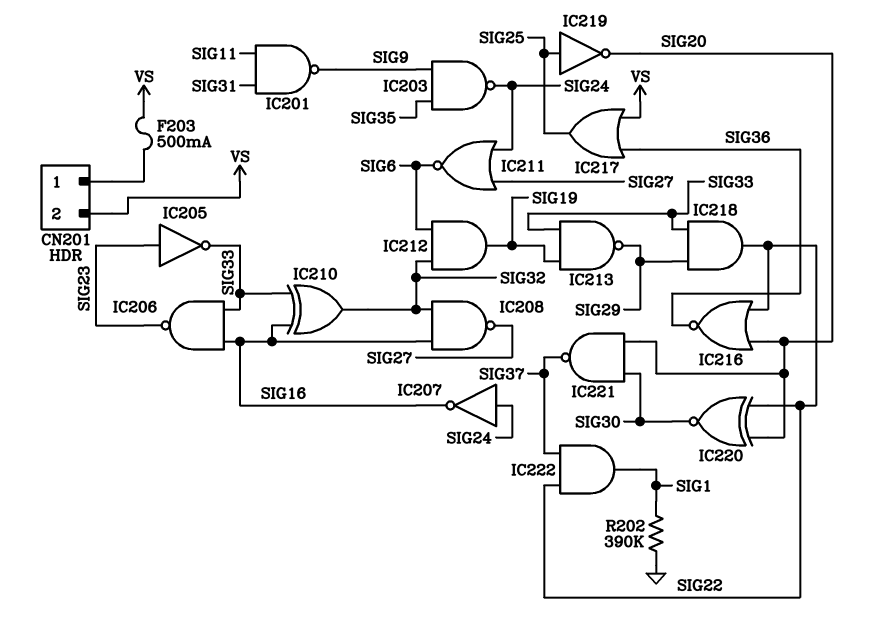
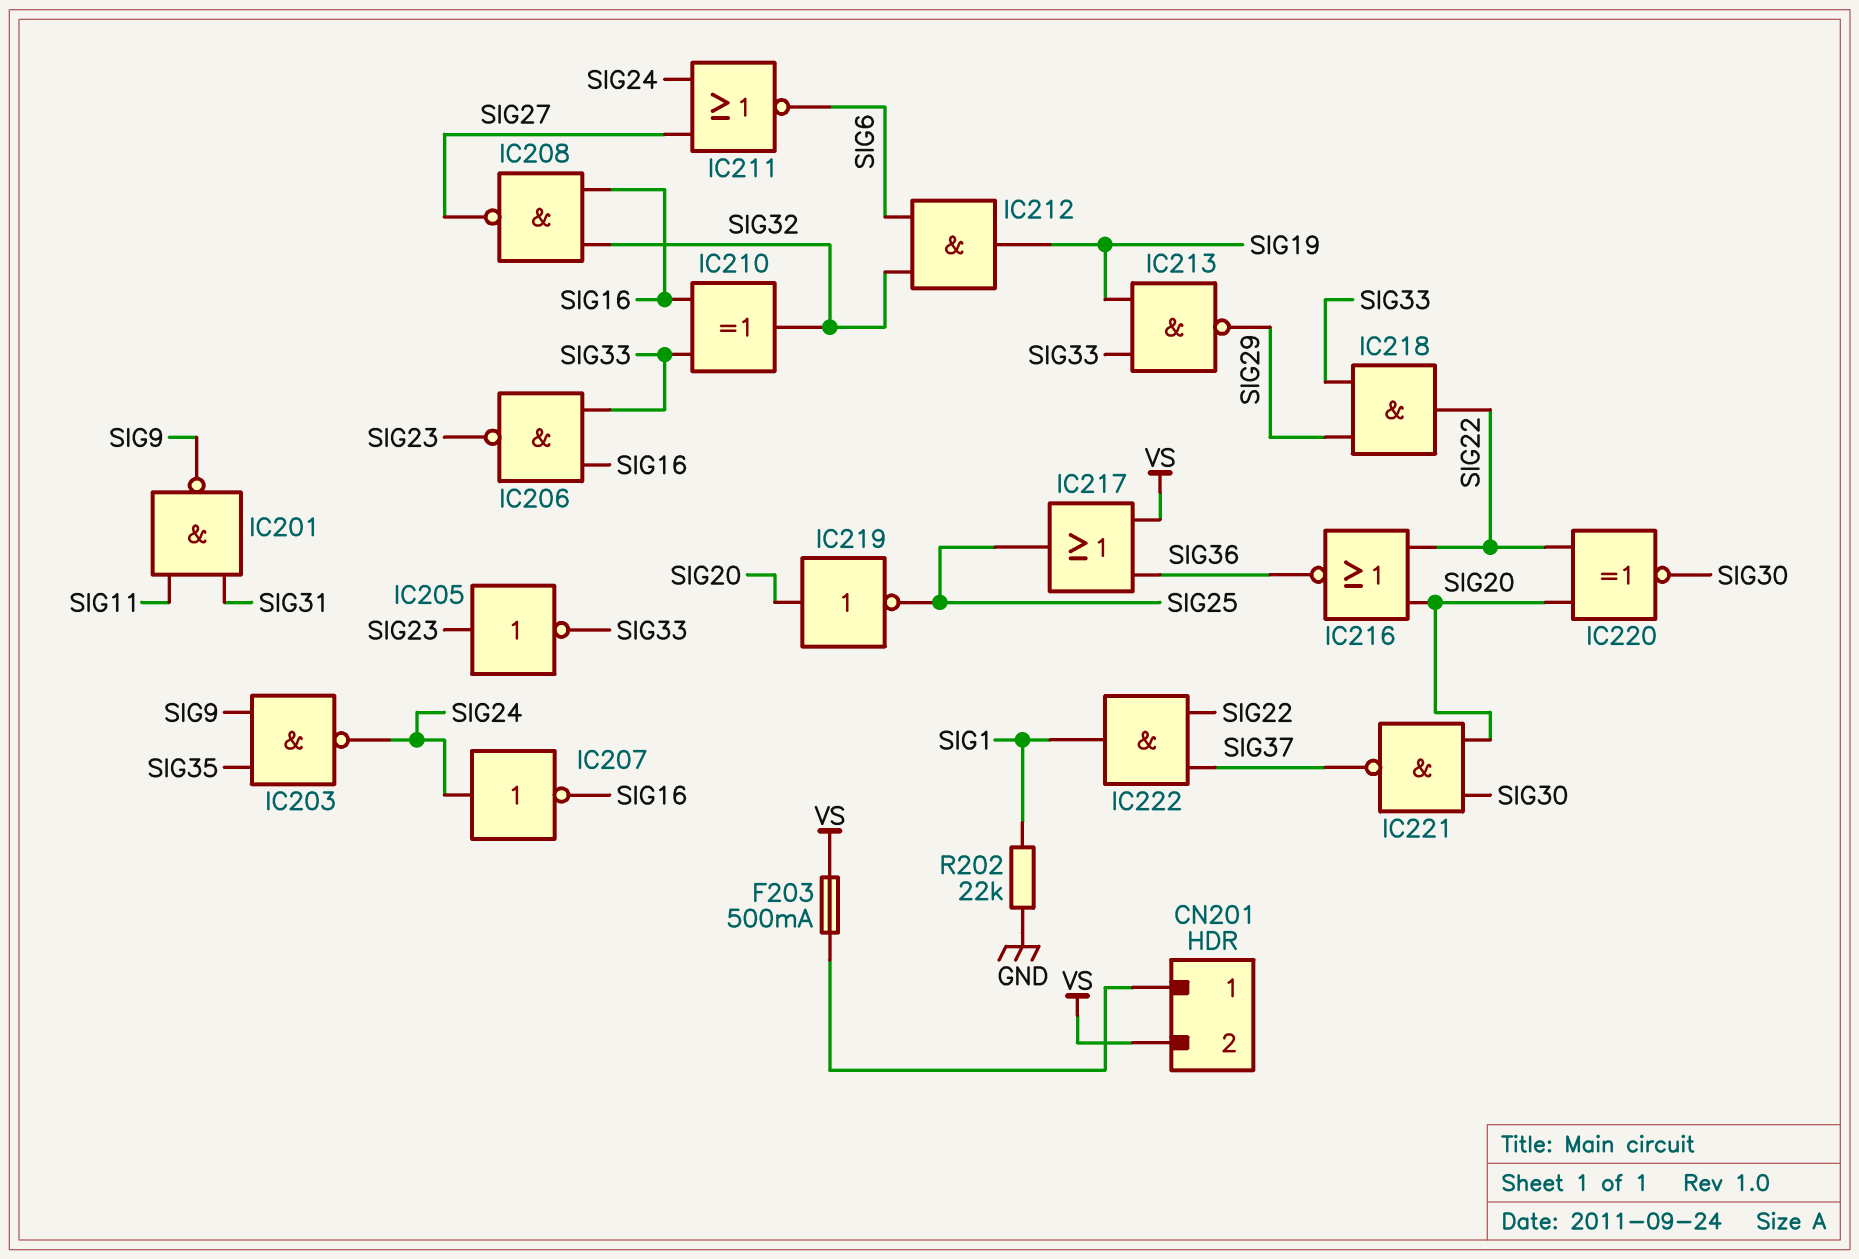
IC219: NOT (in SIG25, out SIG20) -> NOT (in SIG20, out SIG25)
R202: 390k (GND, SIG1) -> 22k (GND, SIG1)

